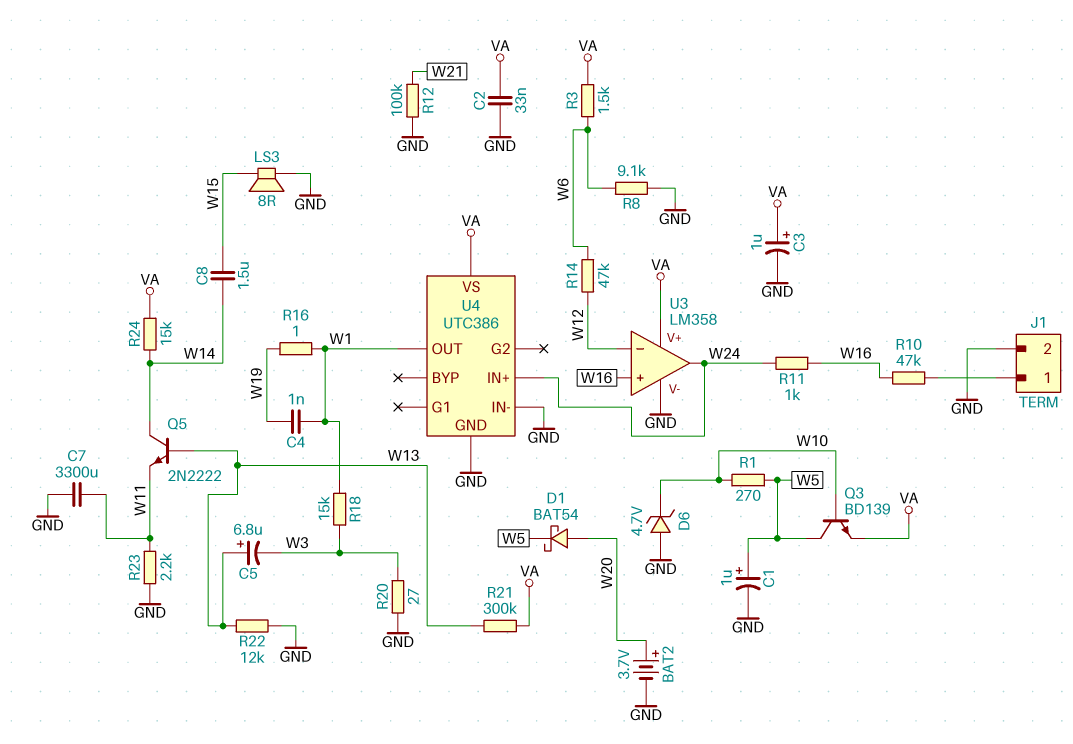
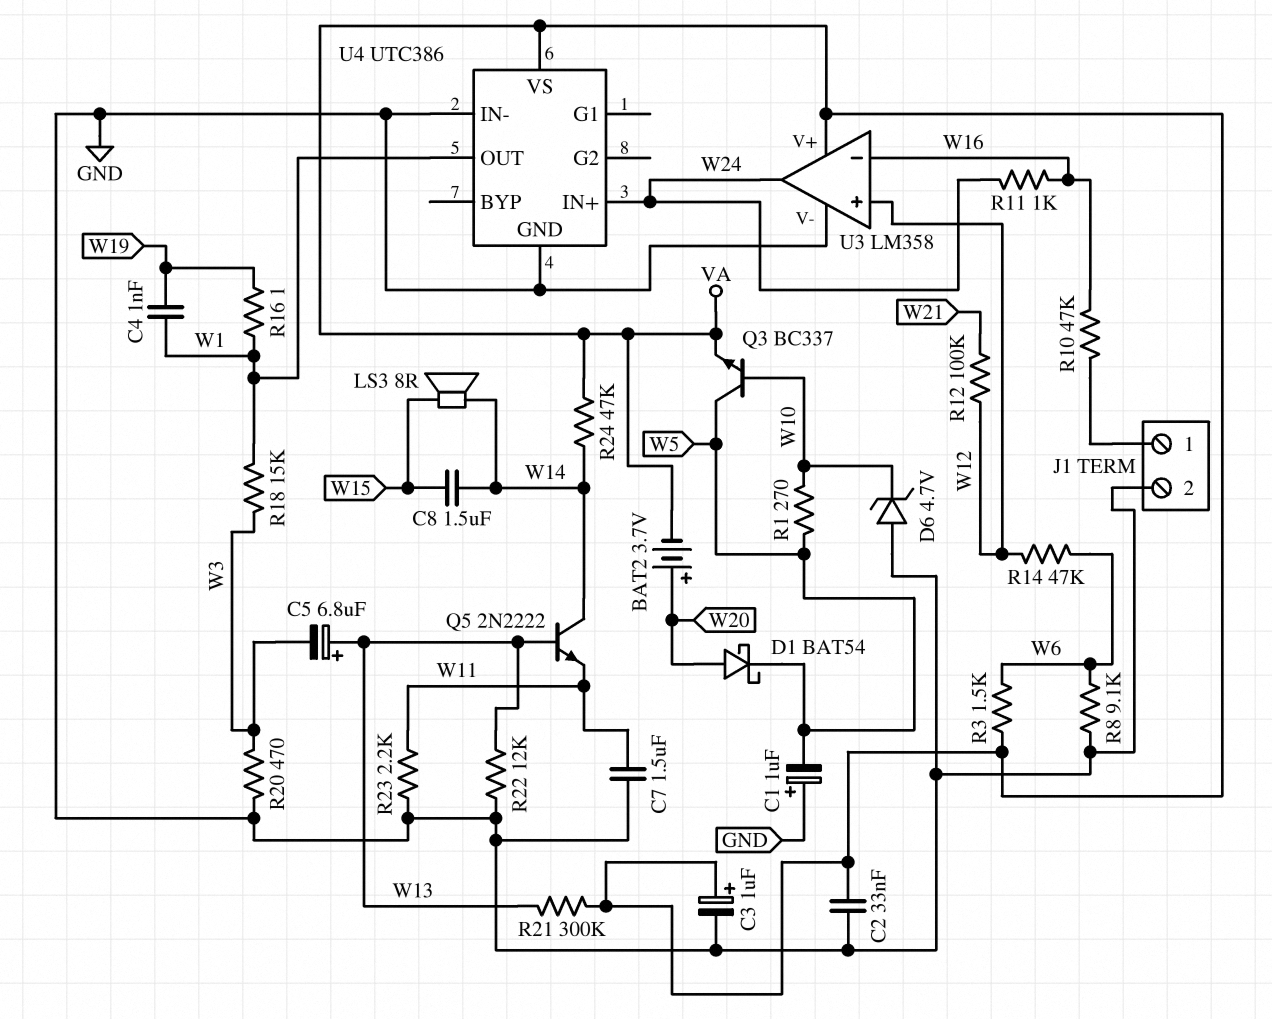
BAT2: 3.7V (plus W20, minus GND) -> 3.7V (plus W20, minus VA)
C1: 1uF (plus W5, minus GND) -> 1uF (plus GND, minus W5)
C7: 3300uF (GND, W11) -> 1.5uF (GND, W11)
LS3: speaker 8R (GND, W15) -> speaker 8R (W14, W15)
Q3: NPN BD139 (B W10, C W5, E VA) -> NPN BC337 (B W10, C W5, E VA)
R12: 100k (GND, W21) -> 100k (W12, W21)
R20: 27 (GND, W3) -> 470 (GND, W3)
R24: 15k (VA, W14) -> 47k (VA, W14)
U3 pin in+: W16 -> W12
U3 pin in-: W12 -> W16

